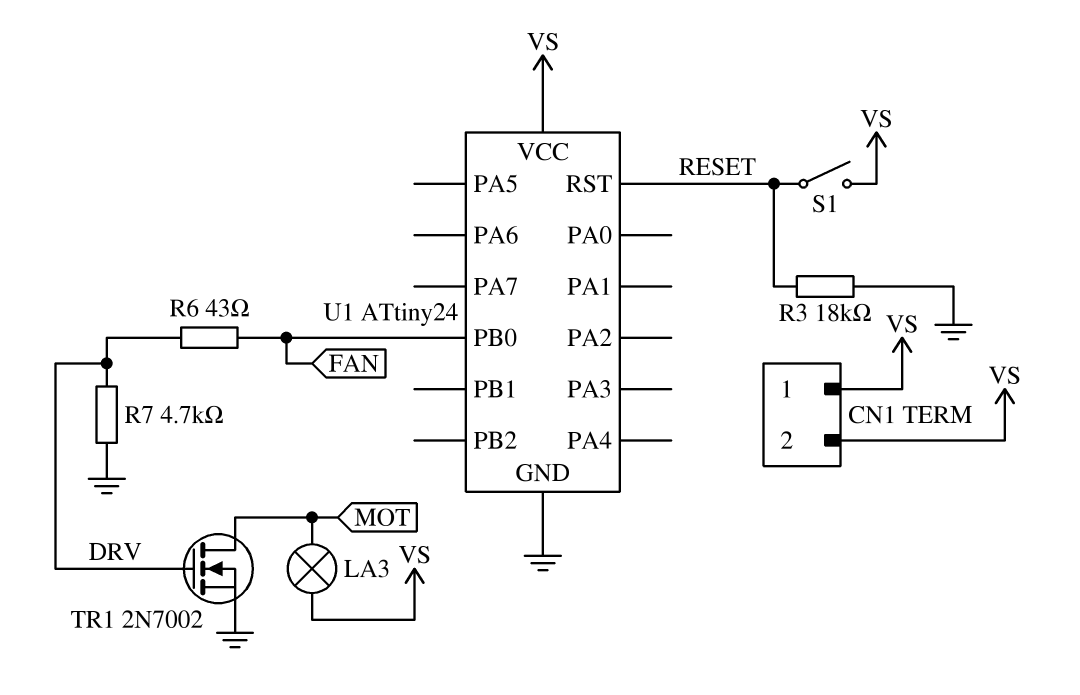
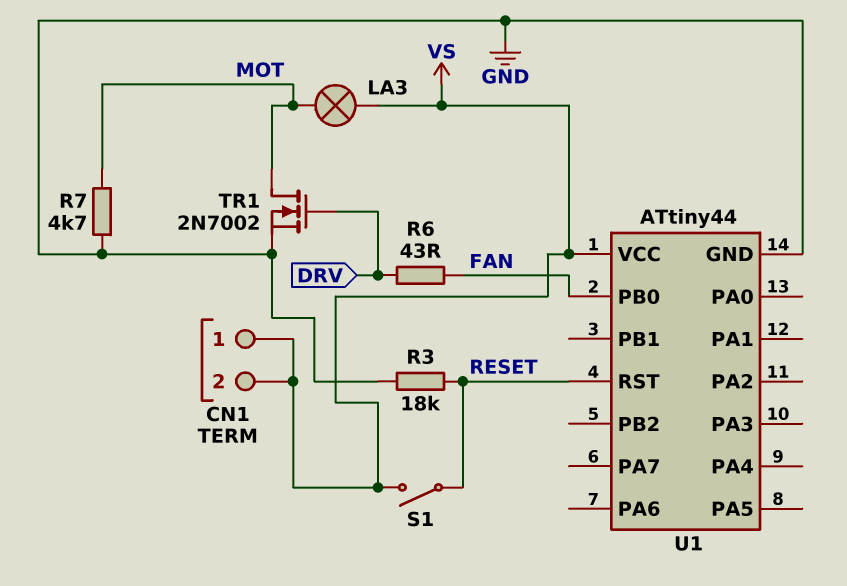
R7: 4.7k (DRV, GND) -> 4.7k (GND, MOT)
U1: ATtiny24 -> ATtiny44

